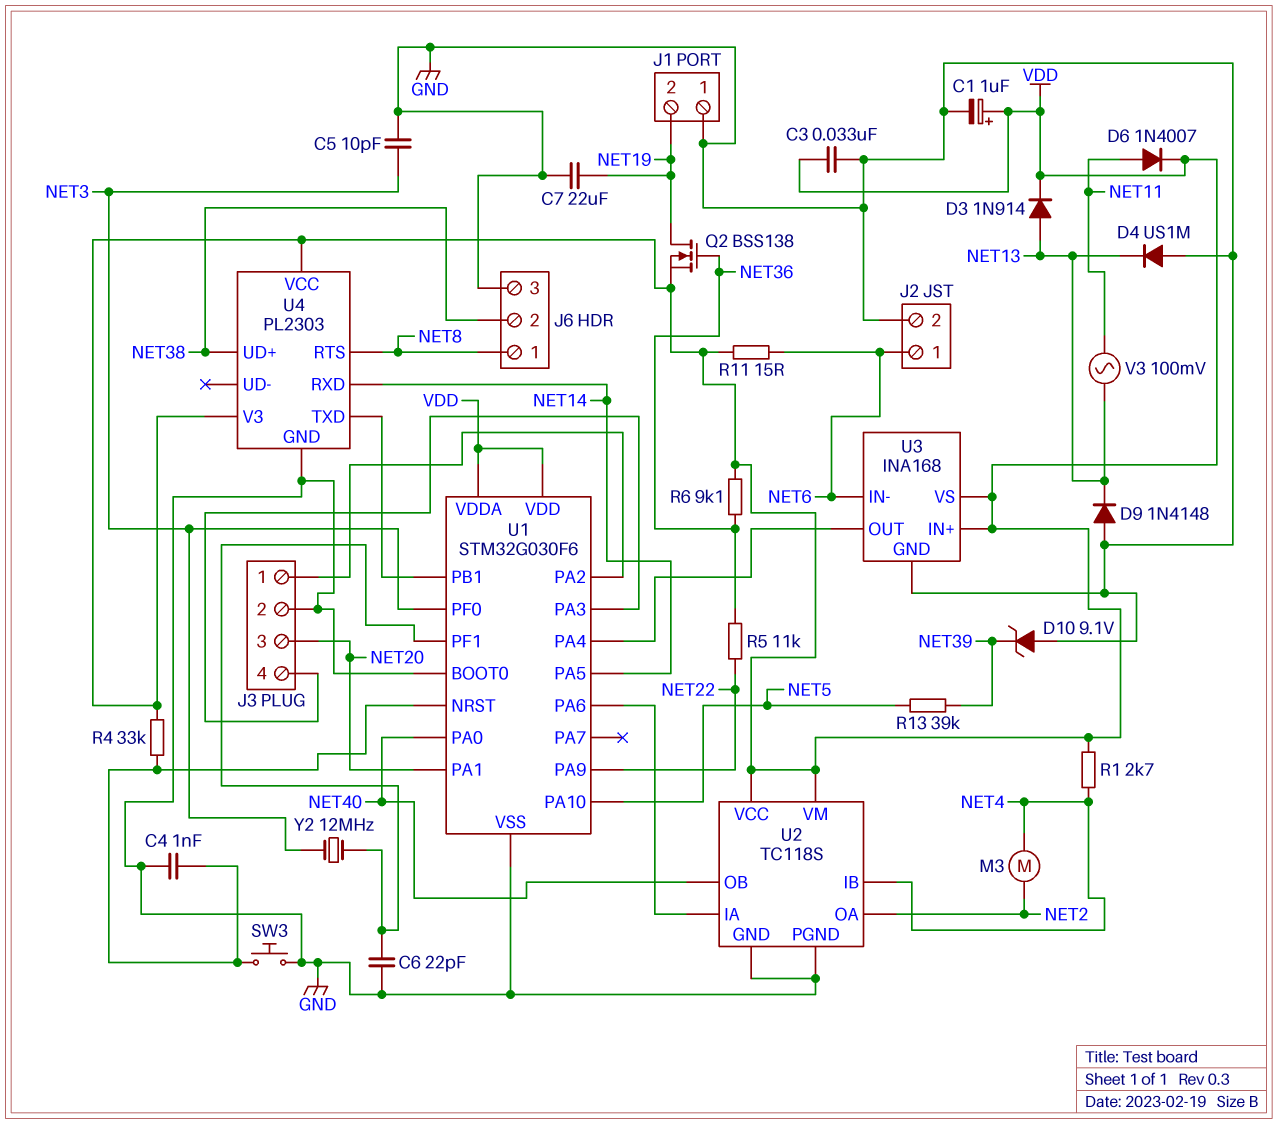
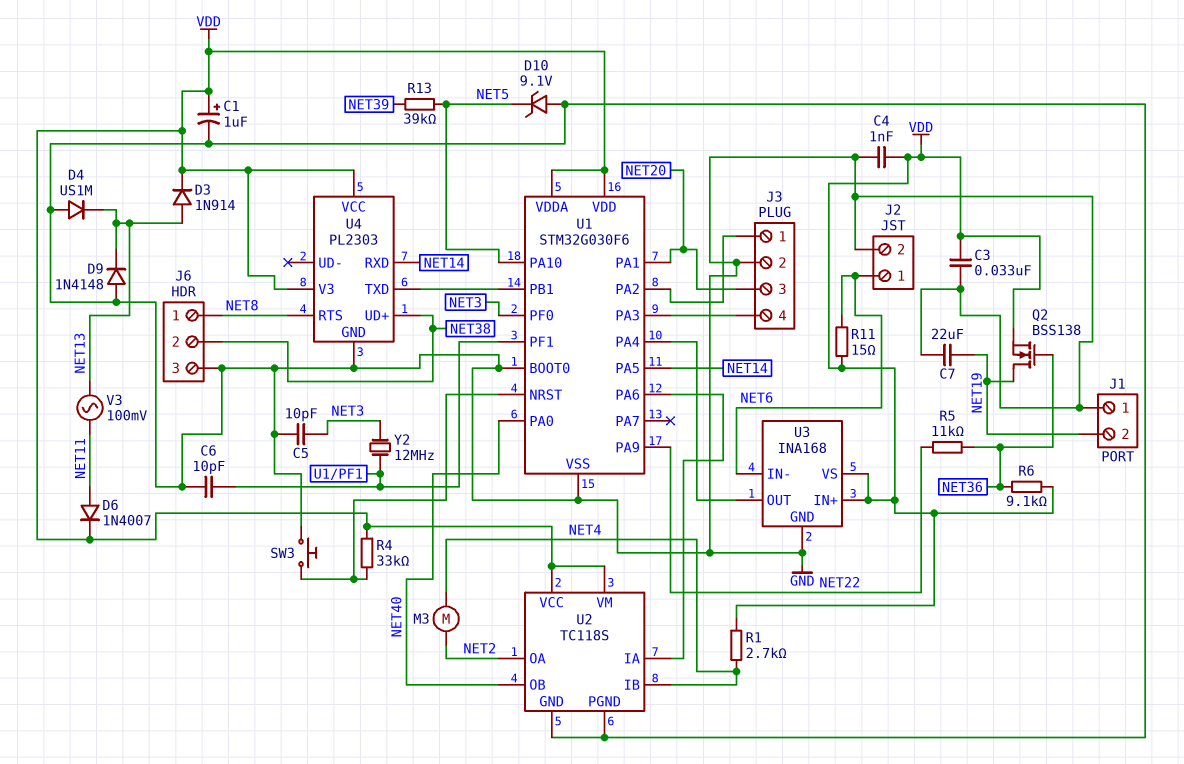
C4: 1nF (GND, U1/NRST) -> 1nF (GND, VDD)
C6: 22pF (GND, U1/PF1) -> 10pF (GND, U1/PF1)
D10: zener 9.1V (A GND, K NET39) -> zener 9.1V (A GND, K NET5)

